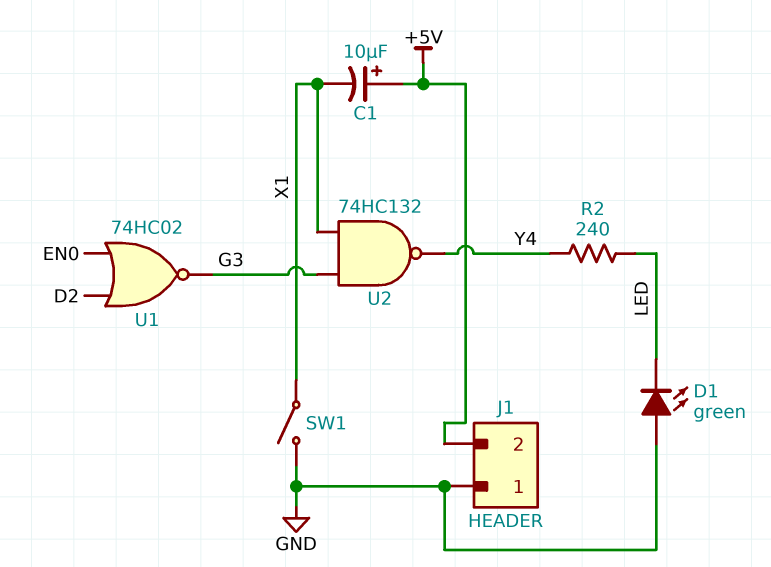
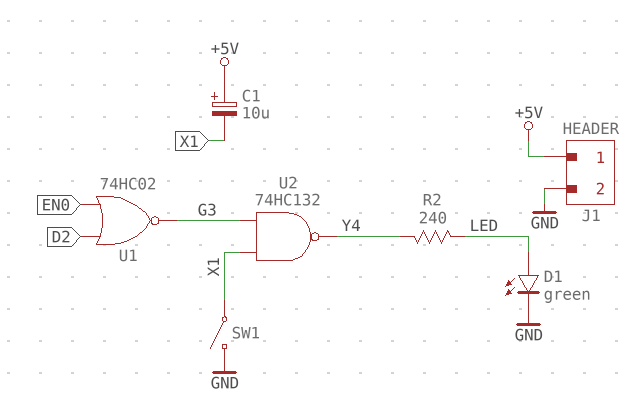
D1: LED green (A GND, K LED) -> LED green (A LED, K GND)
J1 pin 1: GND -> +5V
J1 pin 2: +5V -> GND

